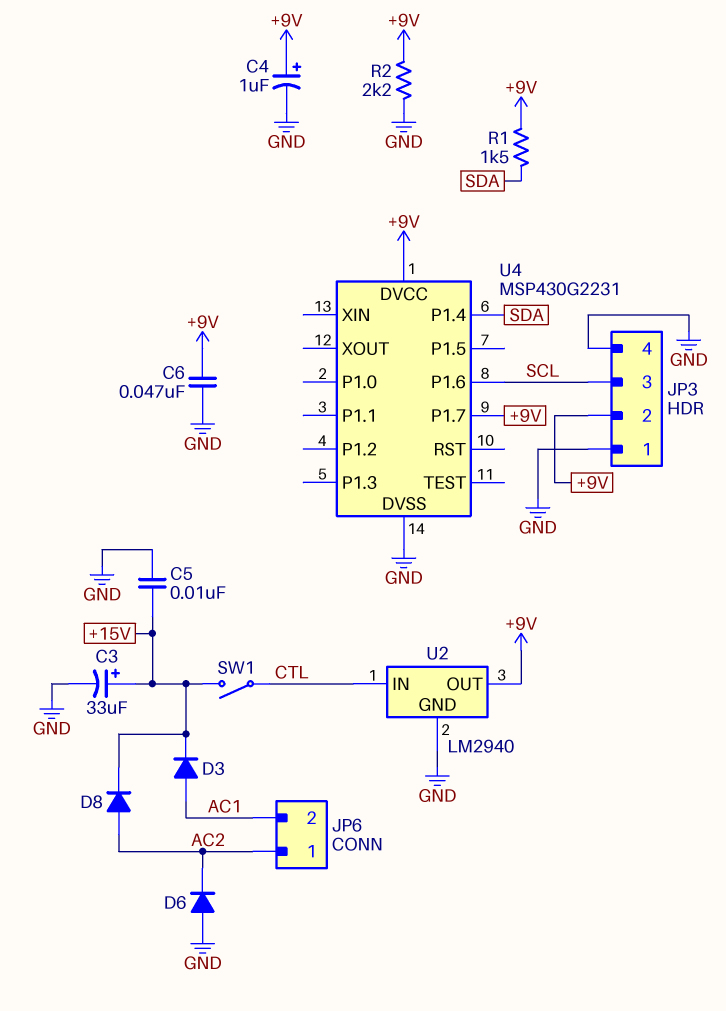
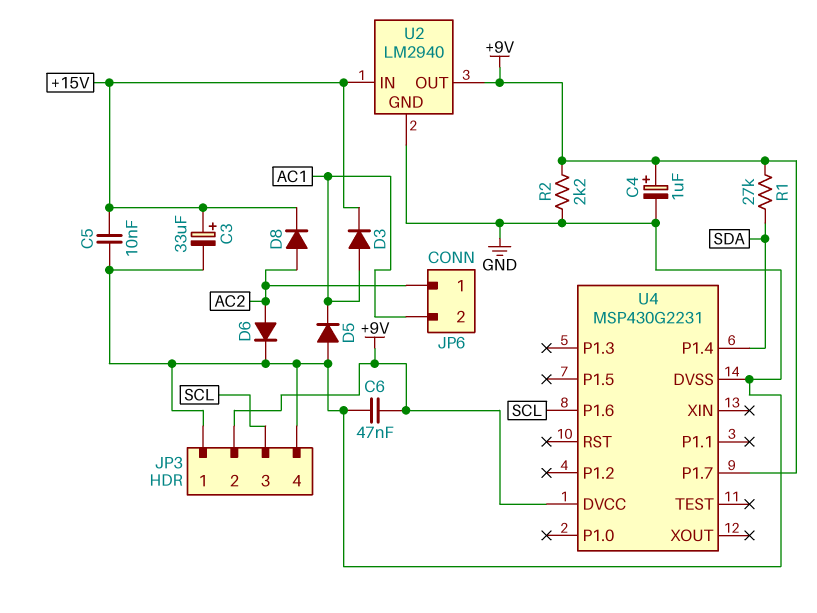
D5: none -> diode (A GND, K AC1)
D6: diode (A GND, K AC2) -> diode (A AC2, K GND)
R1: 1.5k (+9V, SDA) -> 27k (+9V, SDA)
SW1: switch (+15V, CTL) -> none
U2 pin IN: CTL -> +15V

